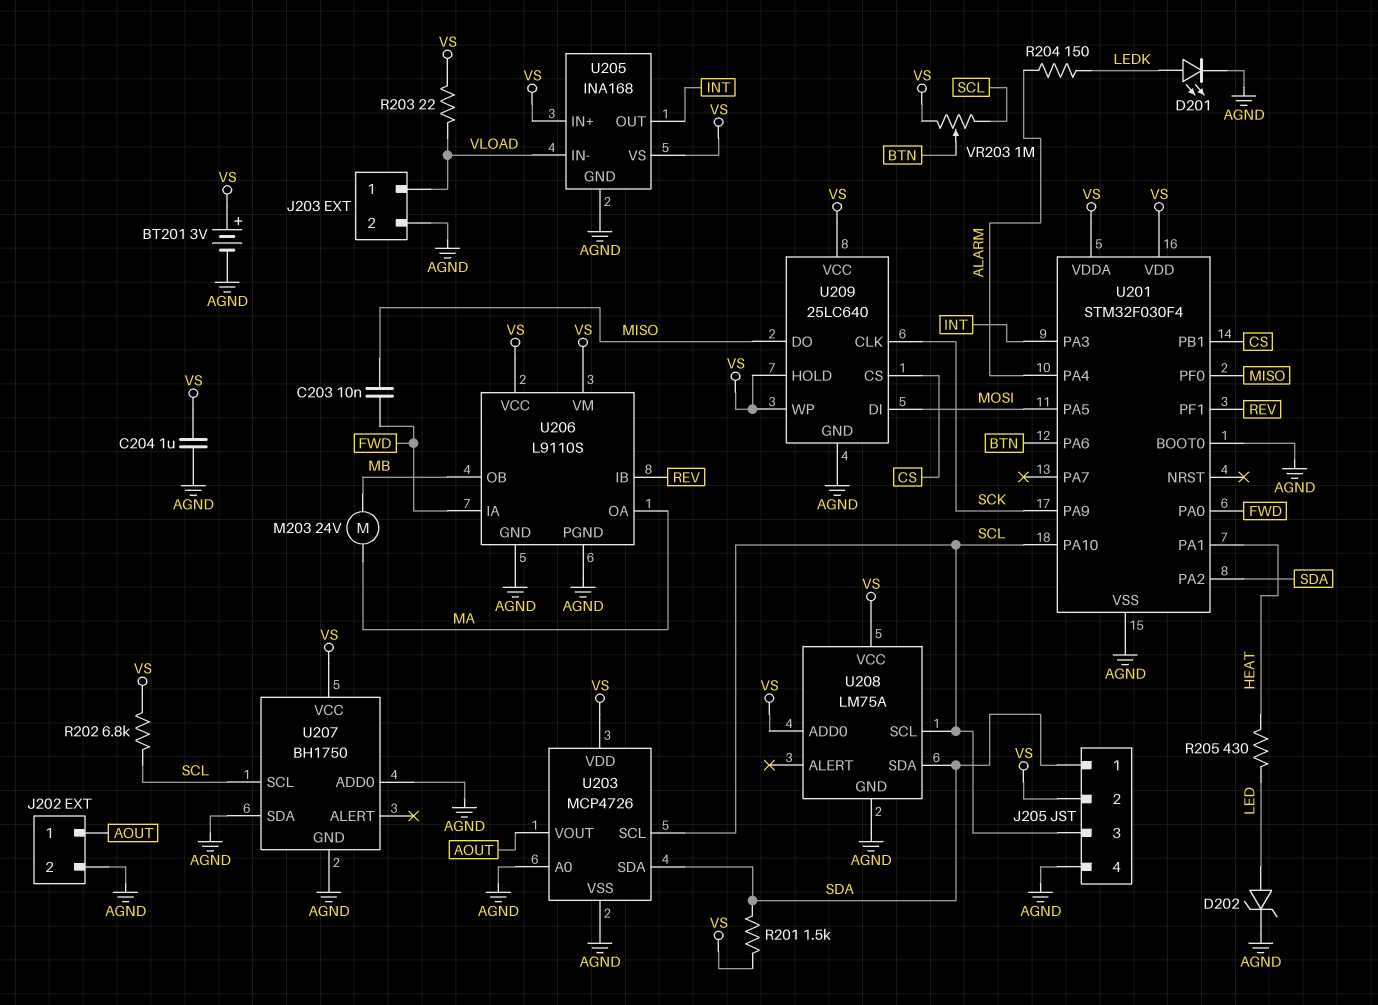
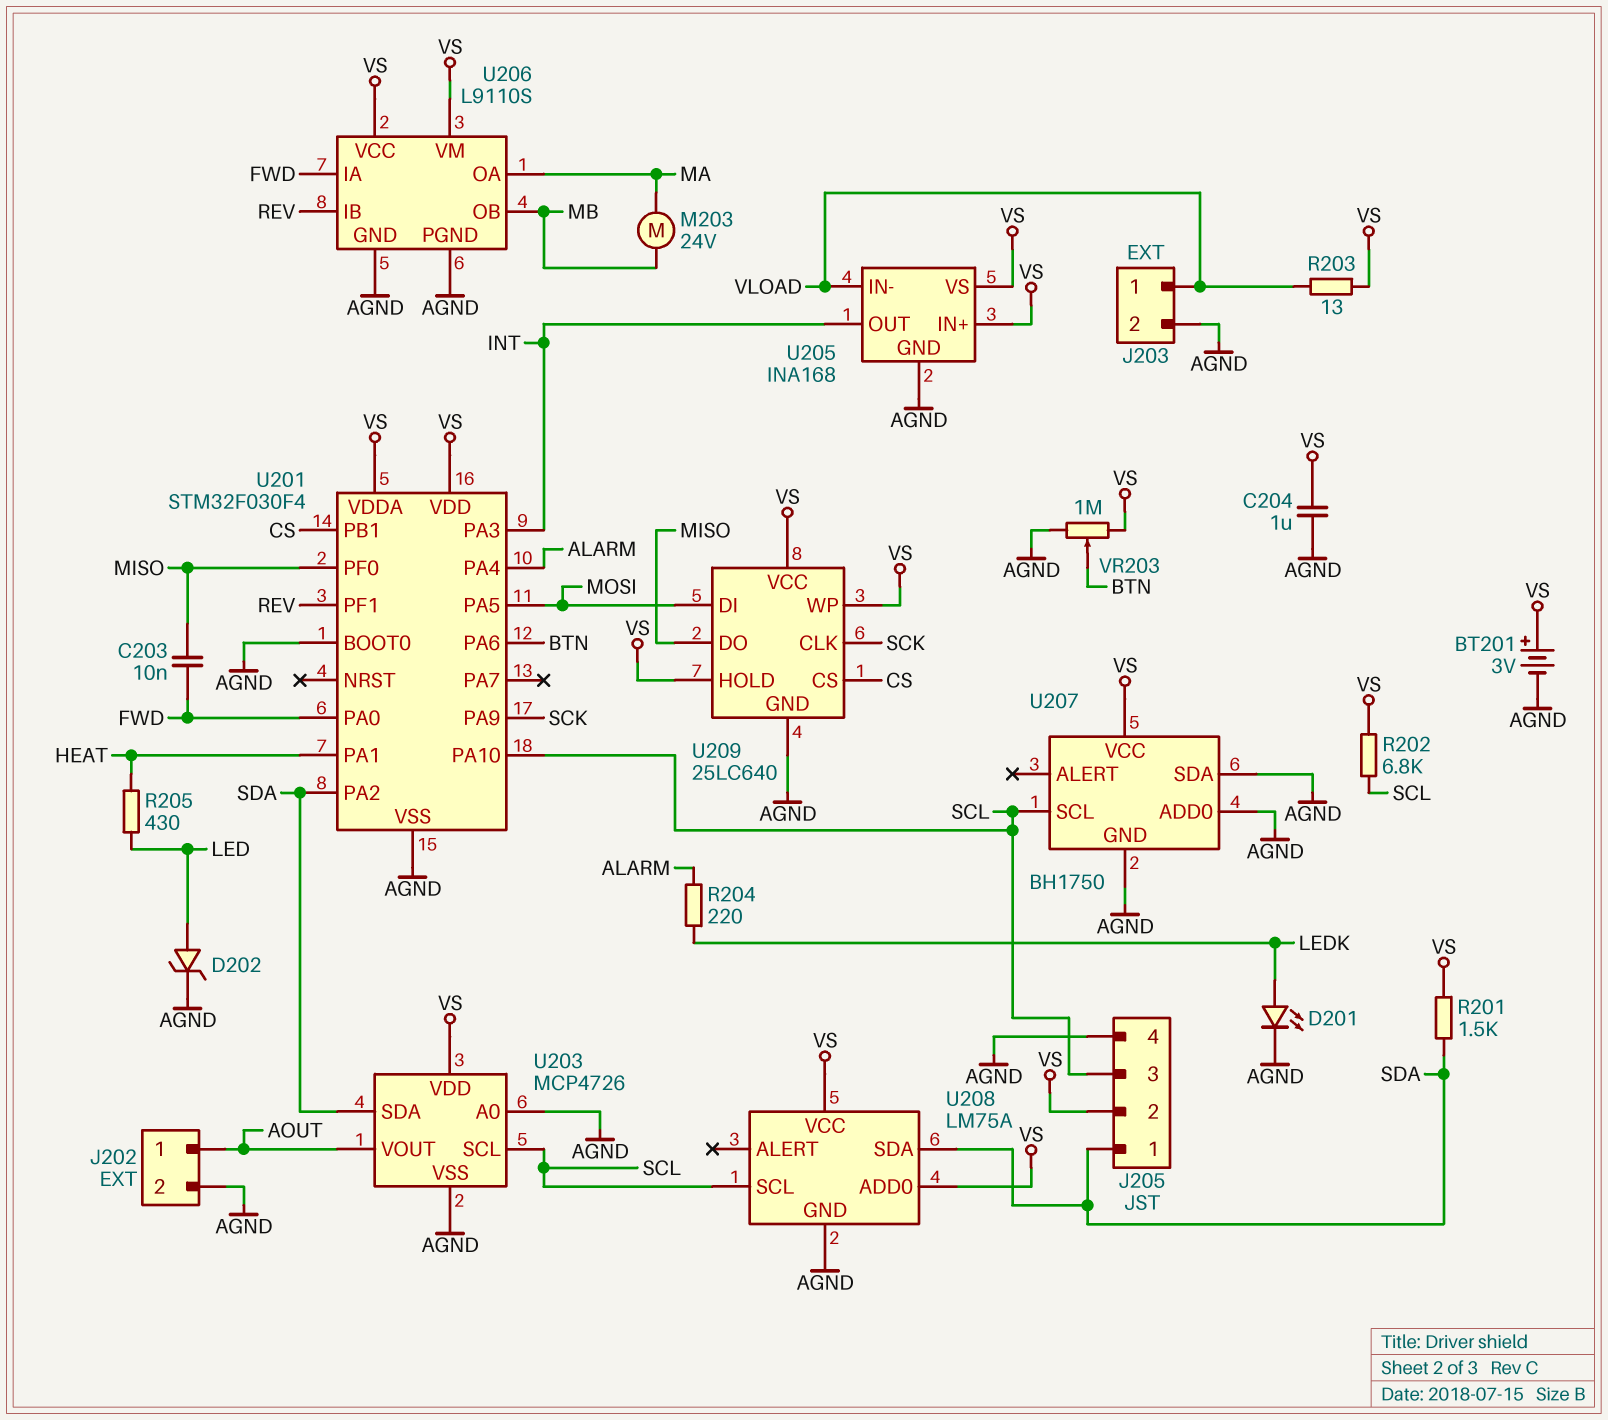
R203: 22 (VLOAD, VS) -> 13 (VLOAD, VS)
R204: 150 (ALARM, LEDK) -> 220 (ALARM, LEDK)
VR203: 1M (SCL, VS, wiper BTN) -> 1M (AGND, VS, wiper BTN)

